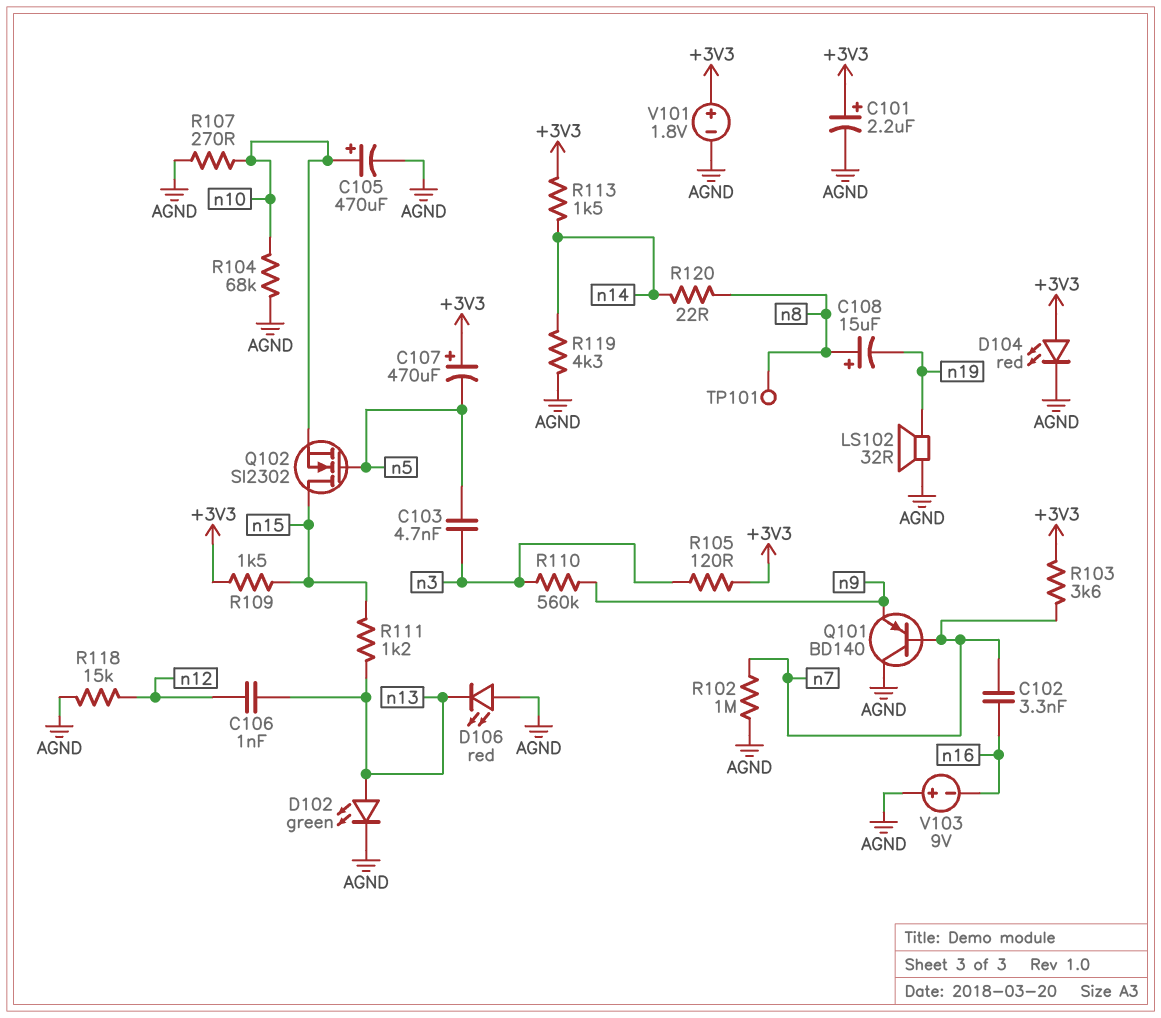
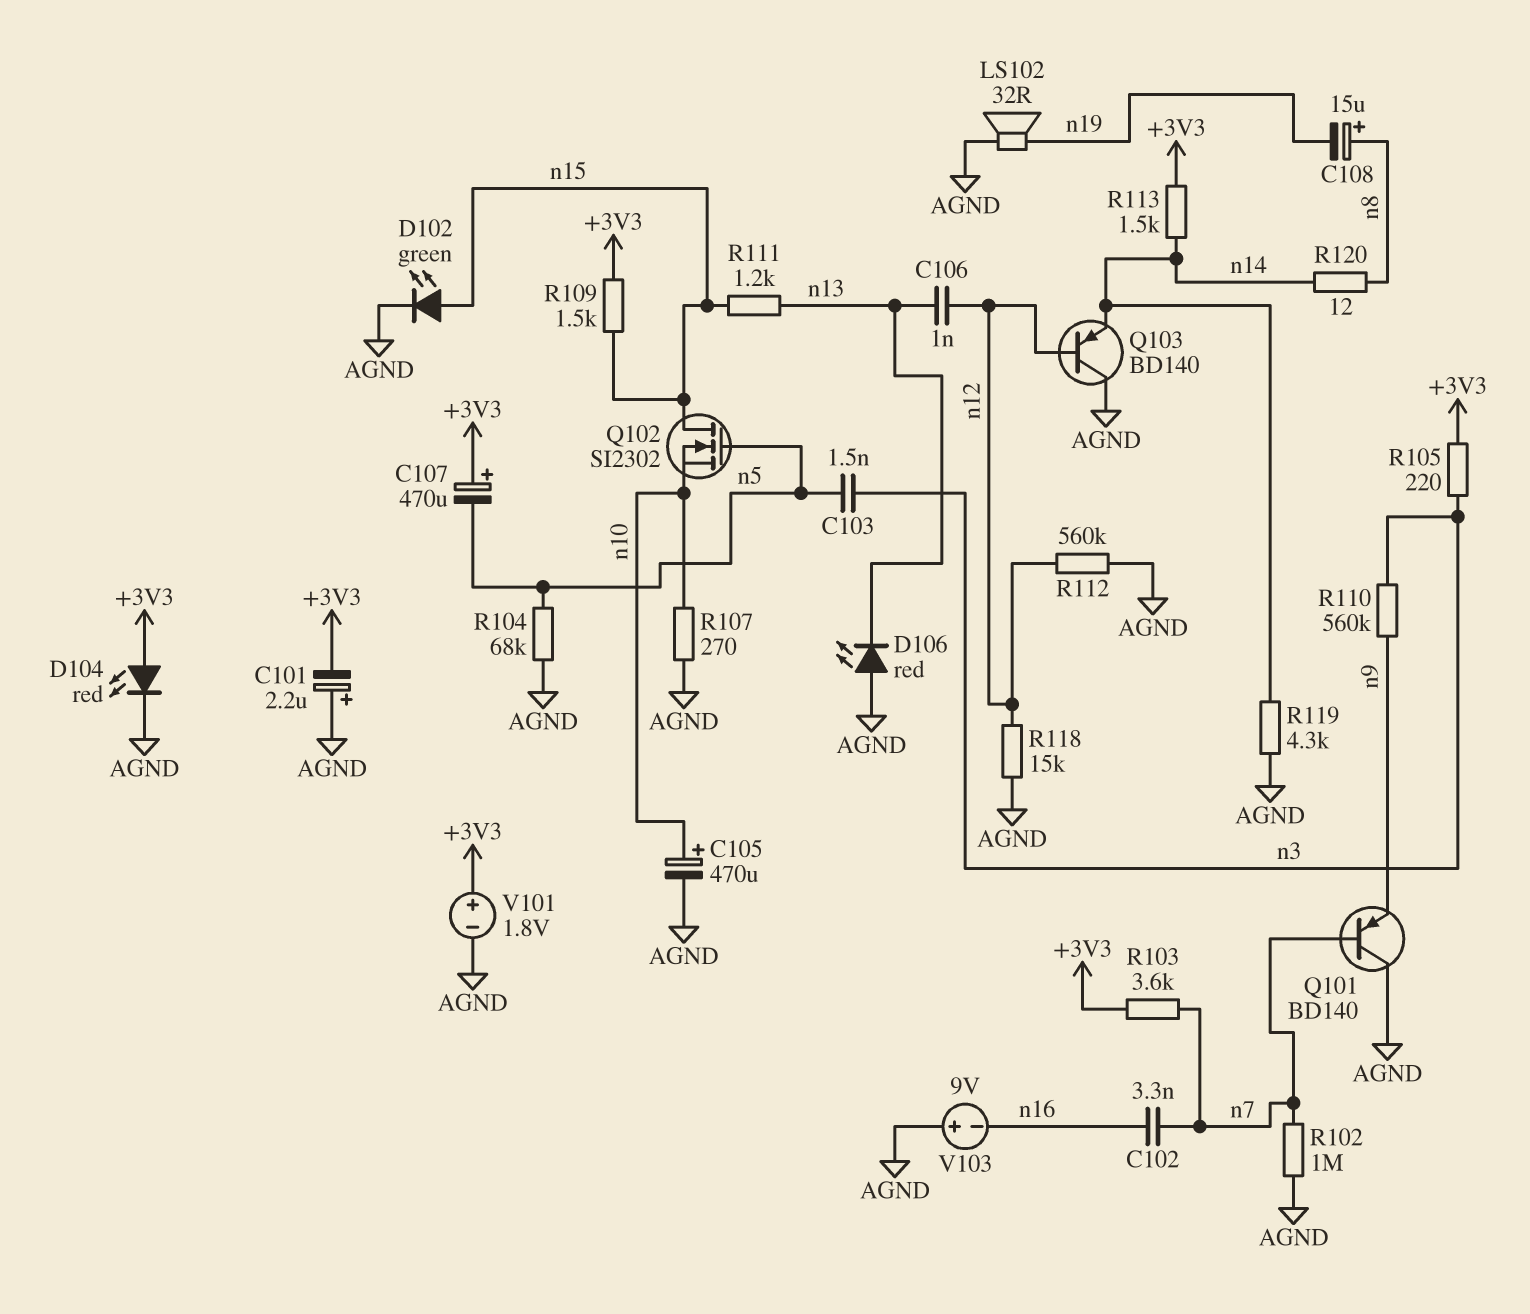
C101: 2.2uF (plus +3V3, minus AGND) -> 2.2uF (plus AGND, minus +3V3)
C103: 4.7nF (n3, n5) -> 1.5nF (n3, n5)
D102: LED green (A n13, K AGND) -> LED green (A n15, K AGND)
Q103: none -> PNP BD140 (B n12, C AGND, E n14)
R104: 68k (AGND, n10) -> 68k (AGND, n5)
R105: 120 (+3V3, n3) -> 220 (+3V3, n3)
R112: none -> 560k (AGND, n12)
R120: 22 (n8, n14) -> 12 (n8, n14)
TP101: test point (n8) -> none

